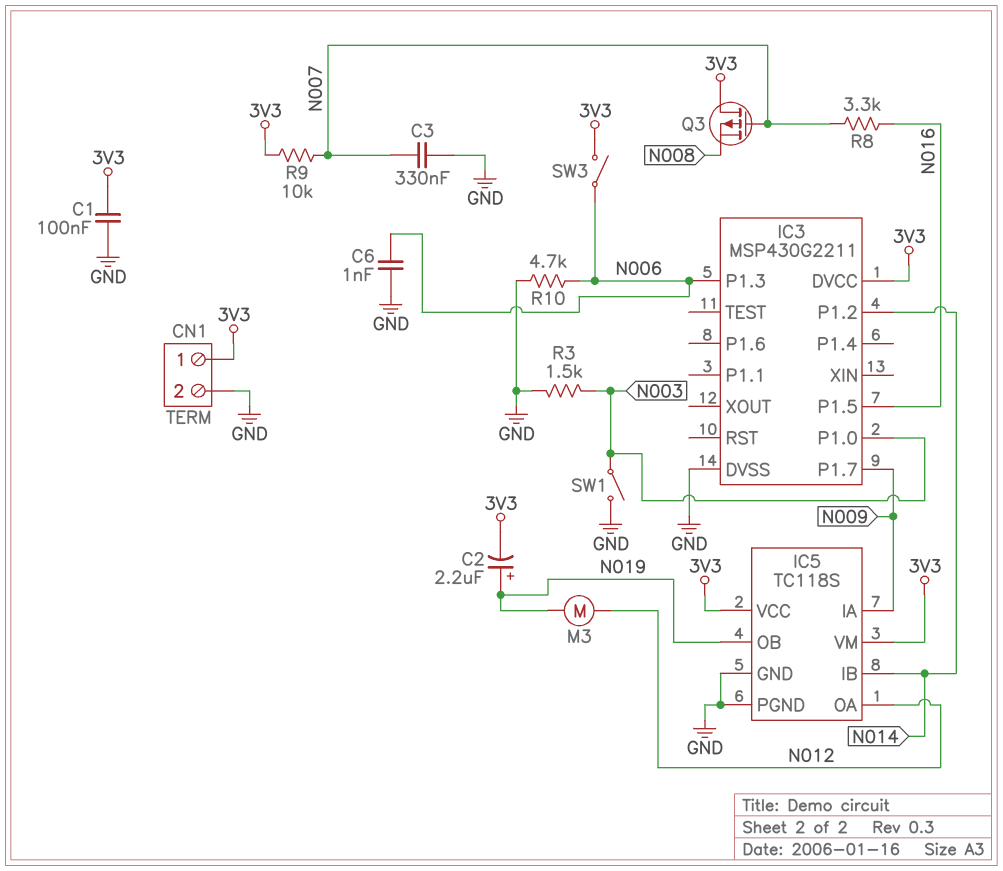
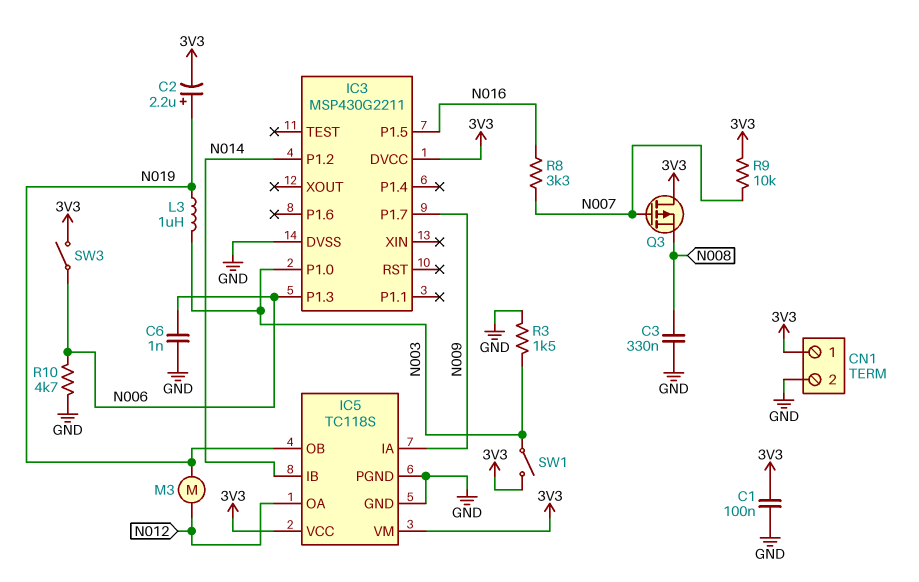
C3: 330nF (GND, N007) -> 330nF (GND, N008)
L3: none -> 1uH (N003, N019)
SW1: switch (GND, N003) -> switch (3V3, N003)

